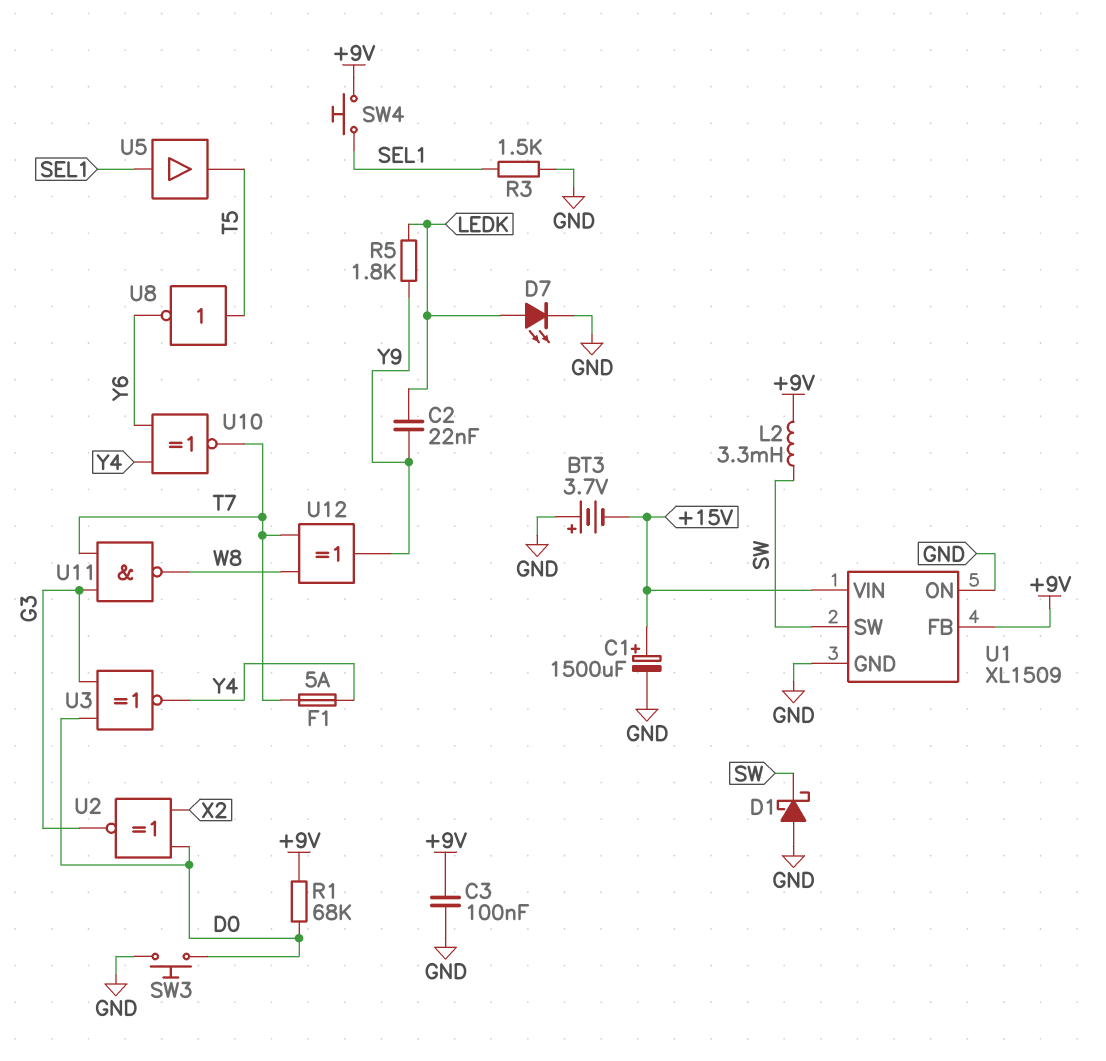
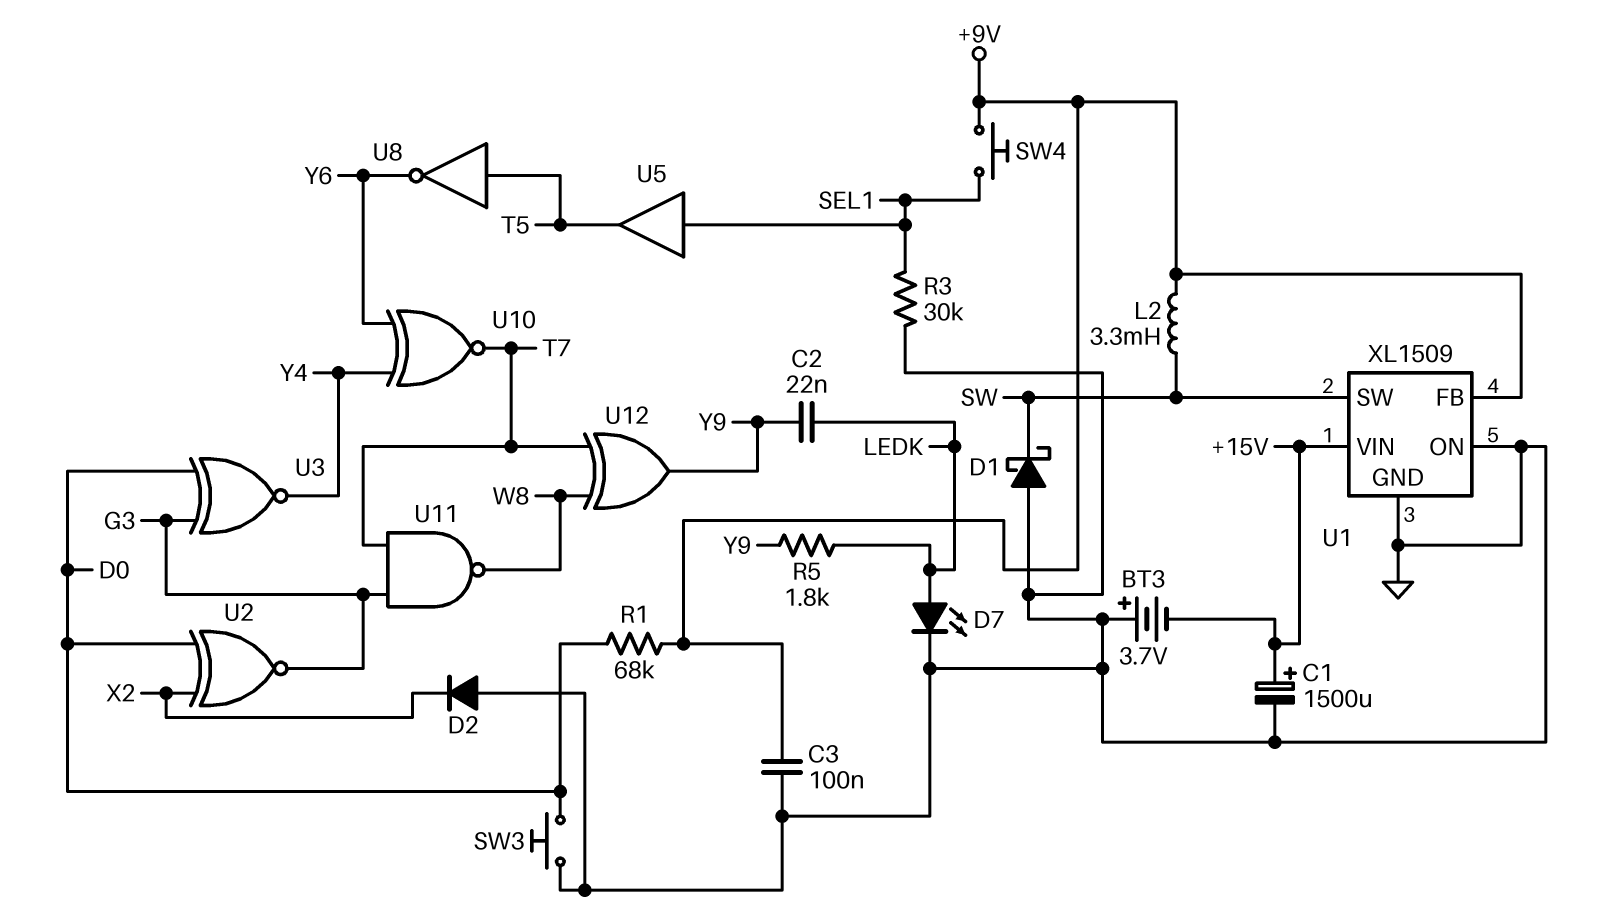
D2: none -> diode (A GND, K X2)
F1: 5A (T7, Y4) -> none
R3: 1.5k (GND, SEL1) -> 30k (GND, SEL1)

